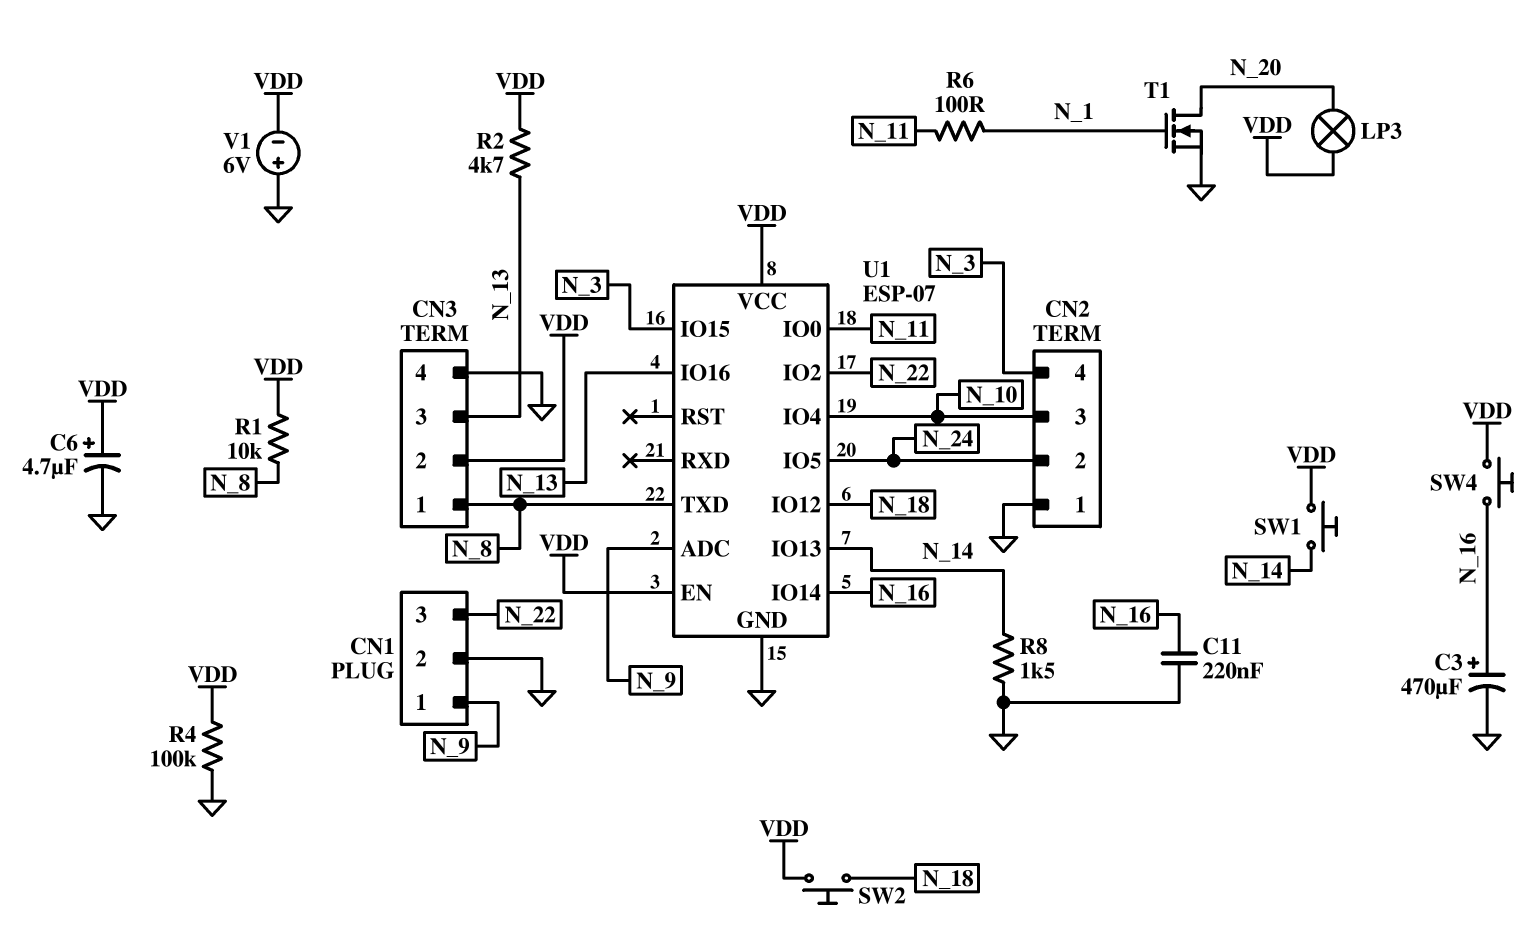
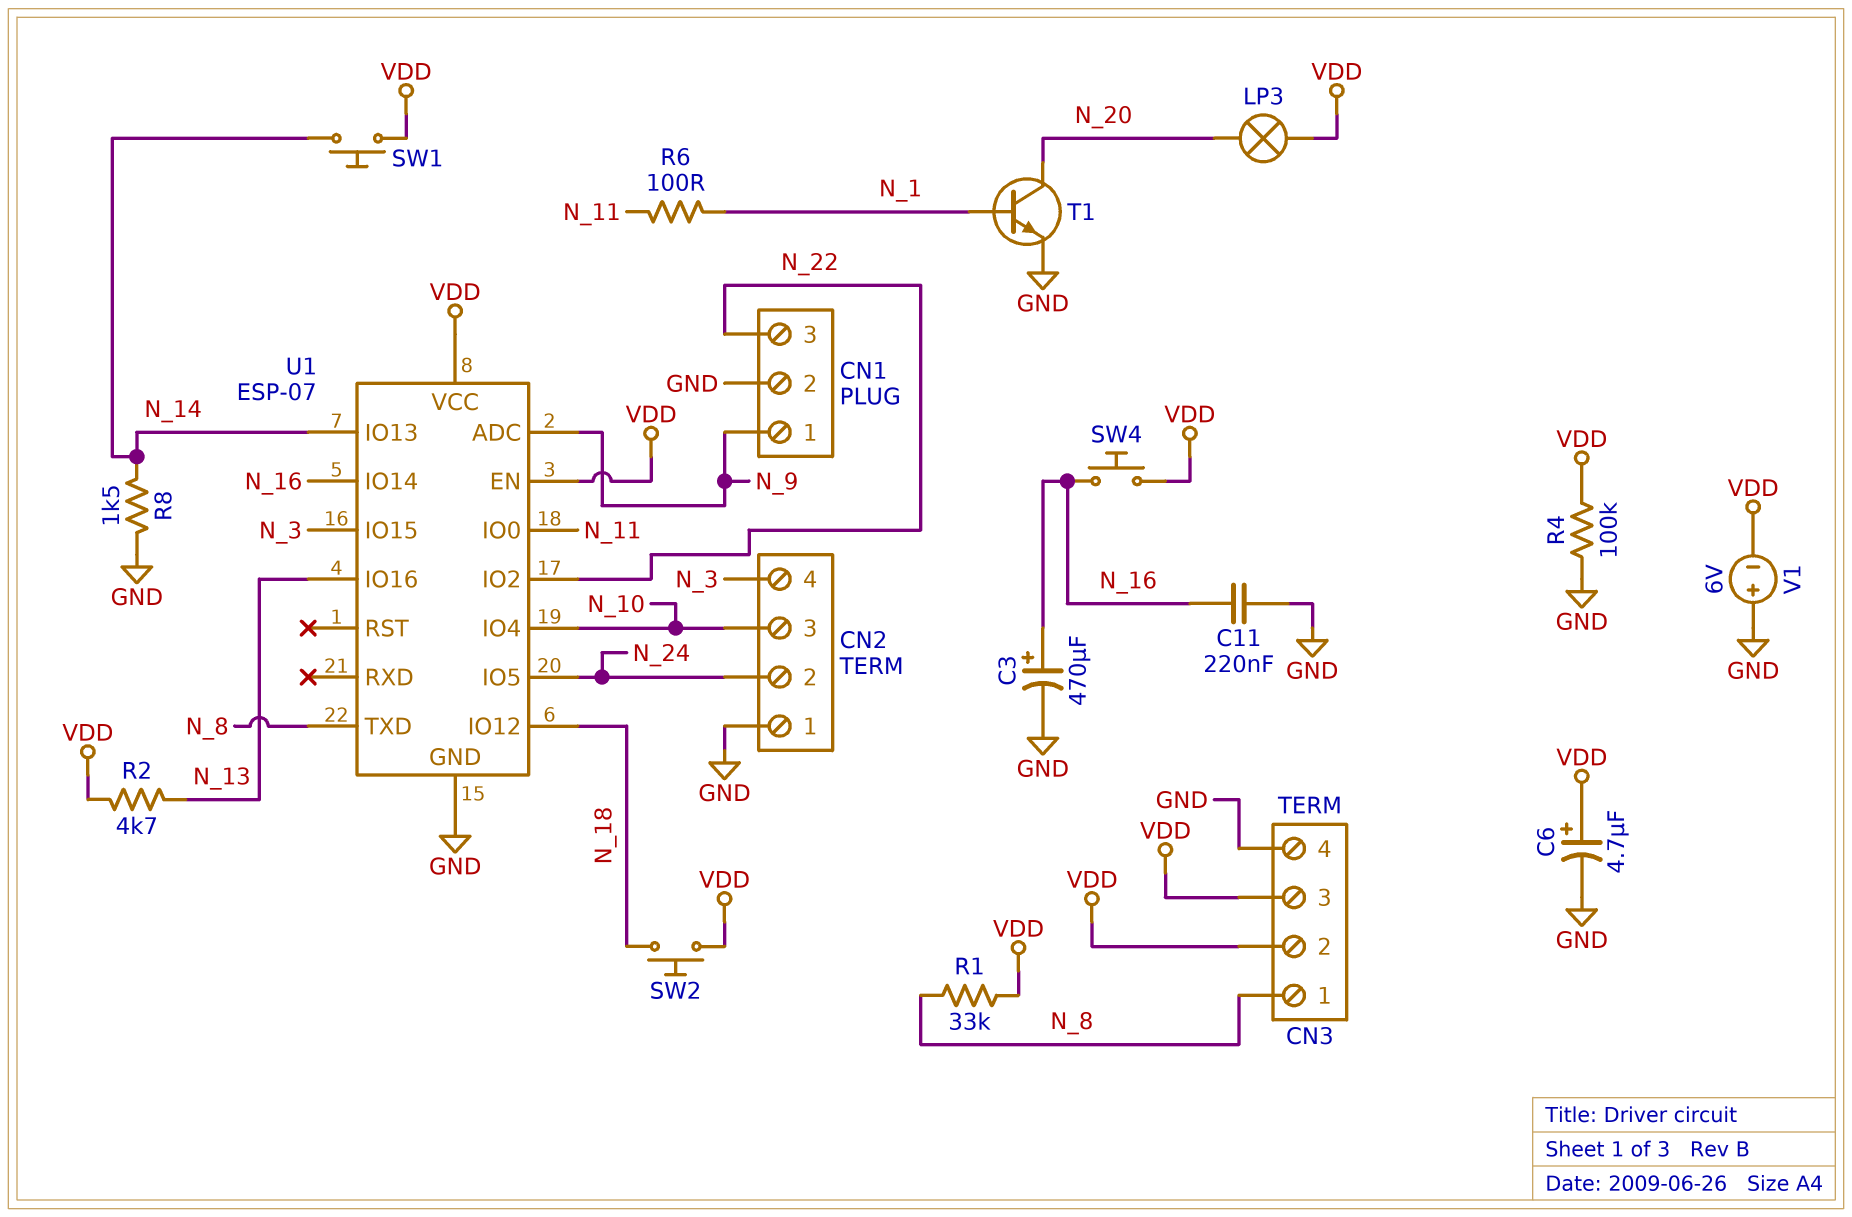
CN3 pin 3: N_13 -> VDD
R1: 10k (N_8, VDD) -> 33k (N_8, VDD)
T1: NMOS (G N_1, D N_20, S GND) -> NPN (B N_1, C N_20, E GND)

